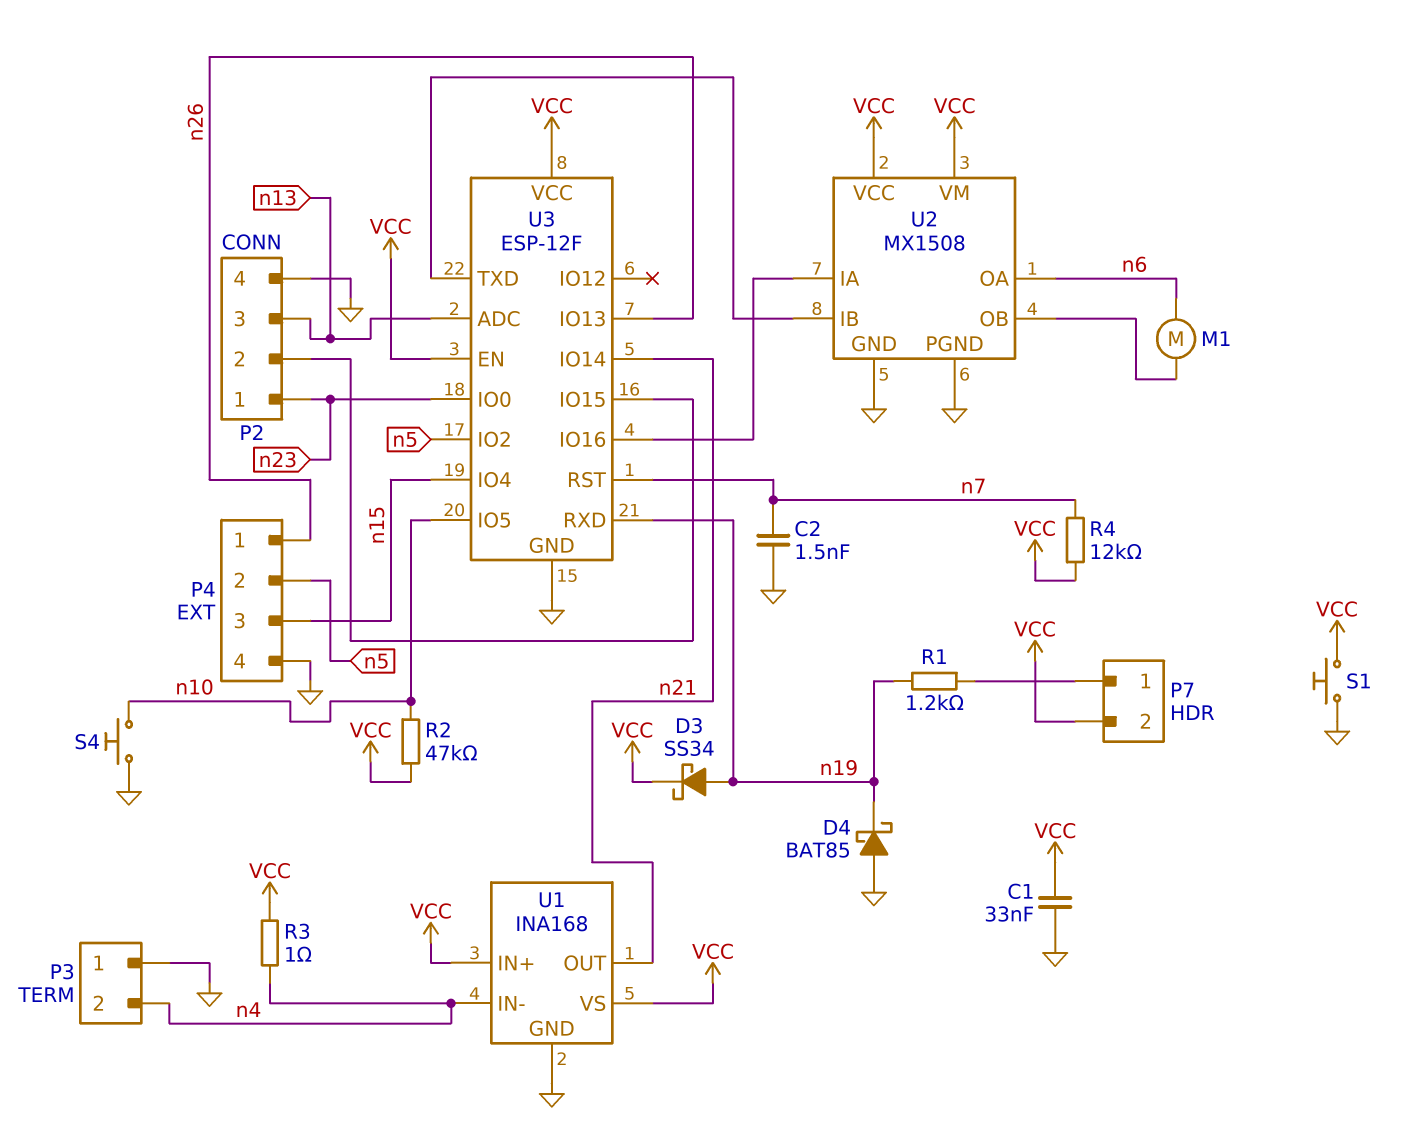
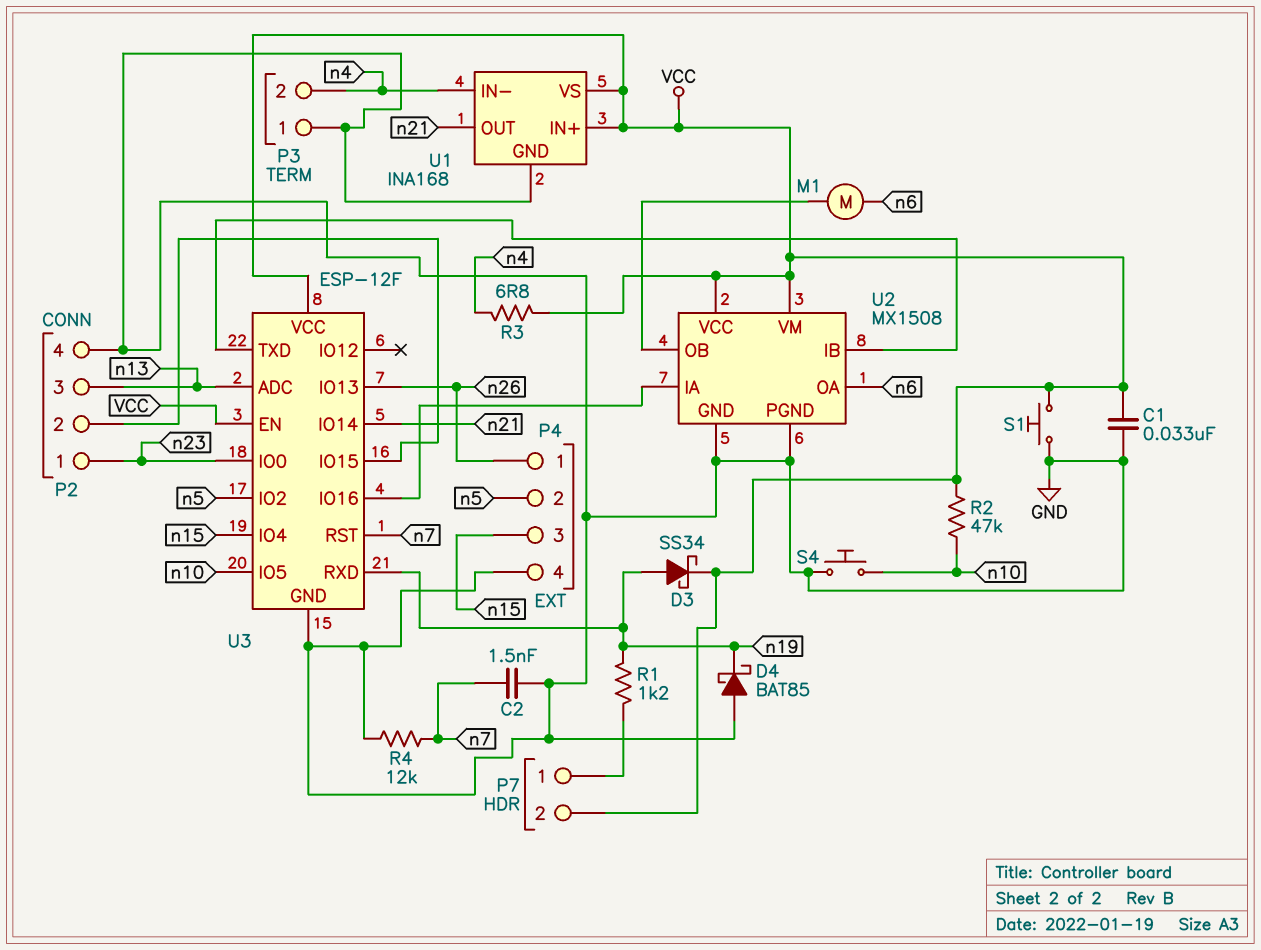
R3: 1 (VCC, n4) -> 6.8 (VCC, n4)
R4: 12k (VCC, n7) -> 12k (GND, n7)

